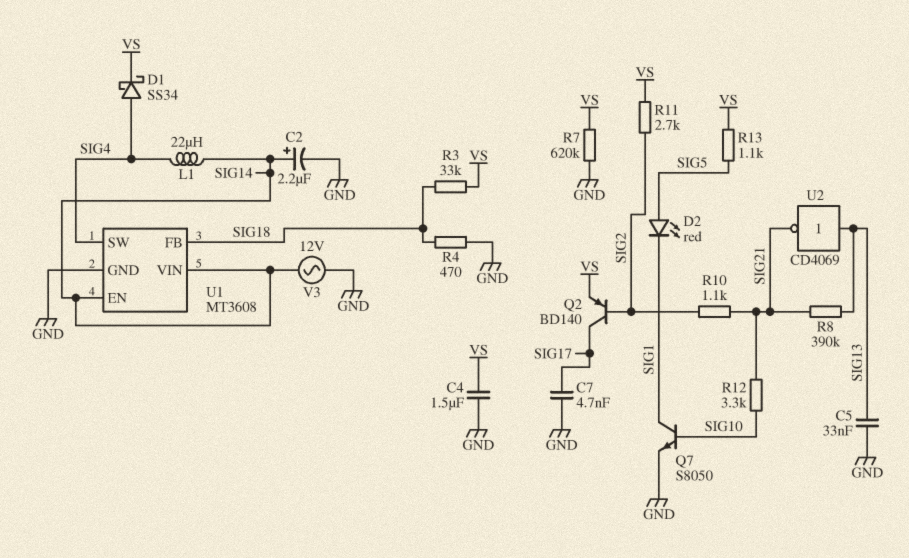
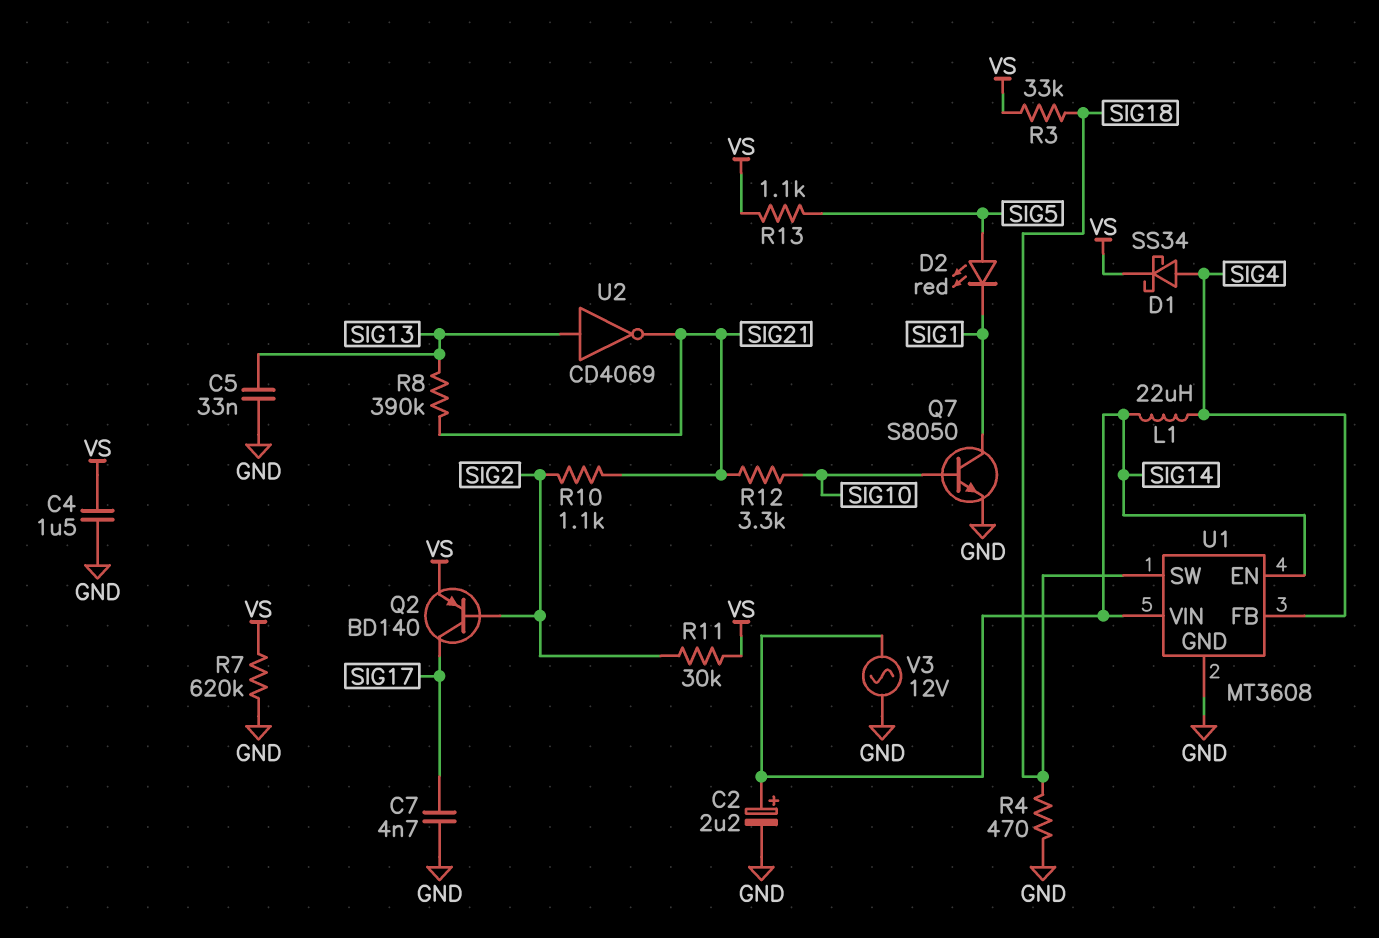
R11: 2.7k (SIG2, VS) -> 30k (SIG2, VS)
U1 pin FB: SIG18 -> SIG4
U1 pin SW: SIG4 -> SIG18

